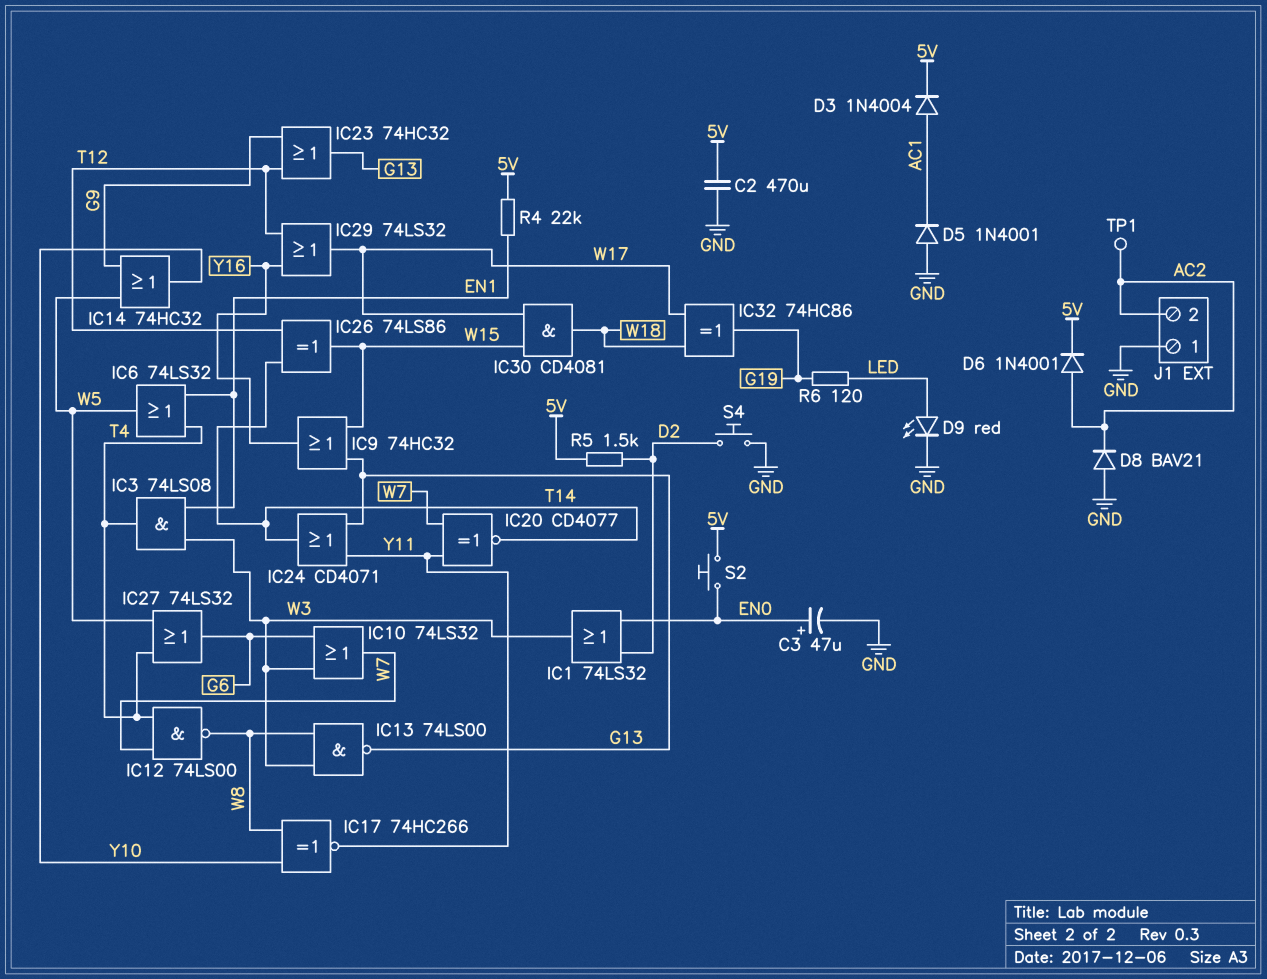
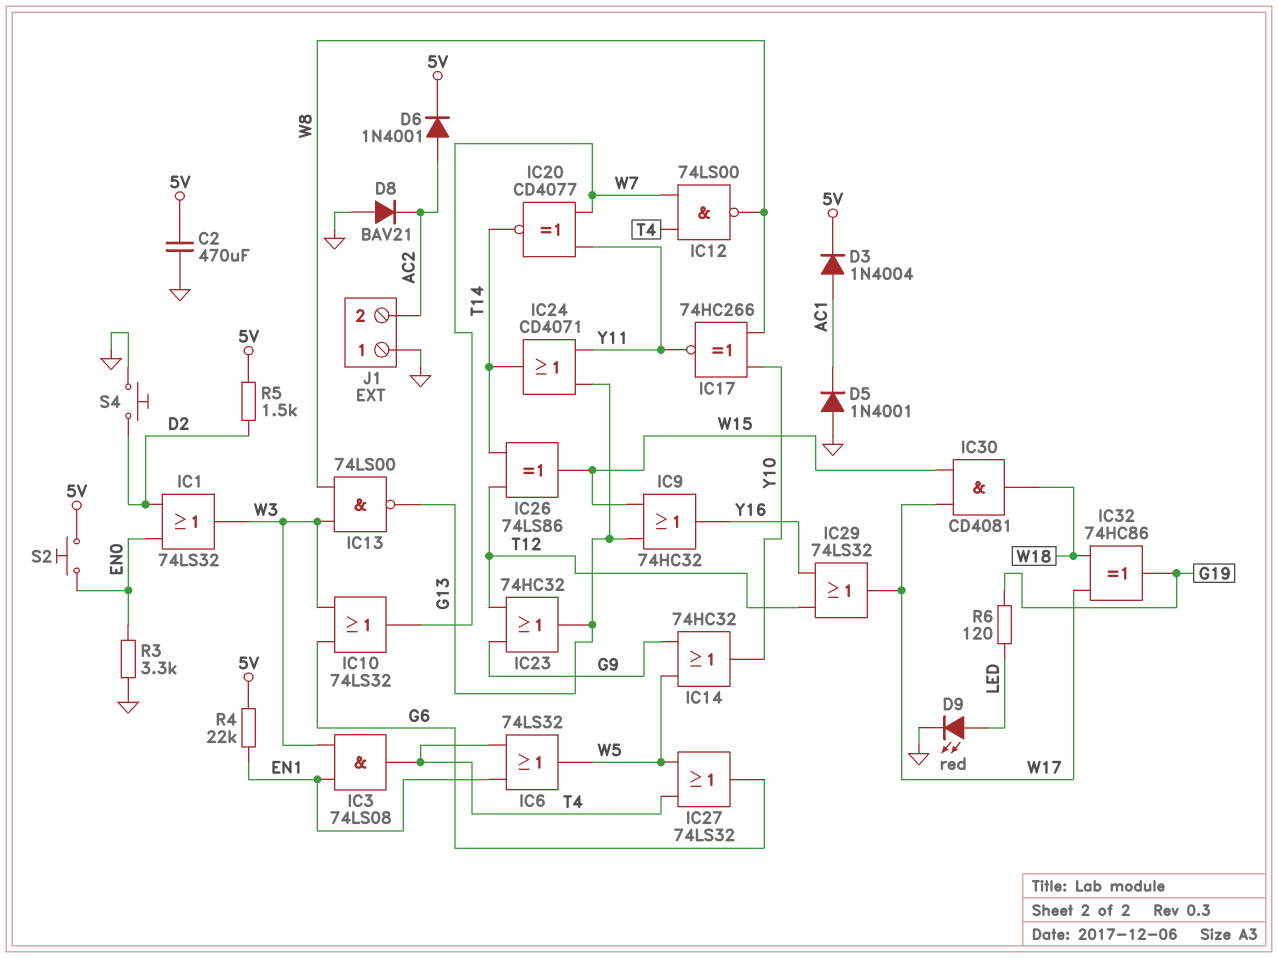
C3: 47uF (plus EN0, minus GND) -> none
R3: none -> 3.3k (EN0, GND)
TP1: test point (AC2) -> none

